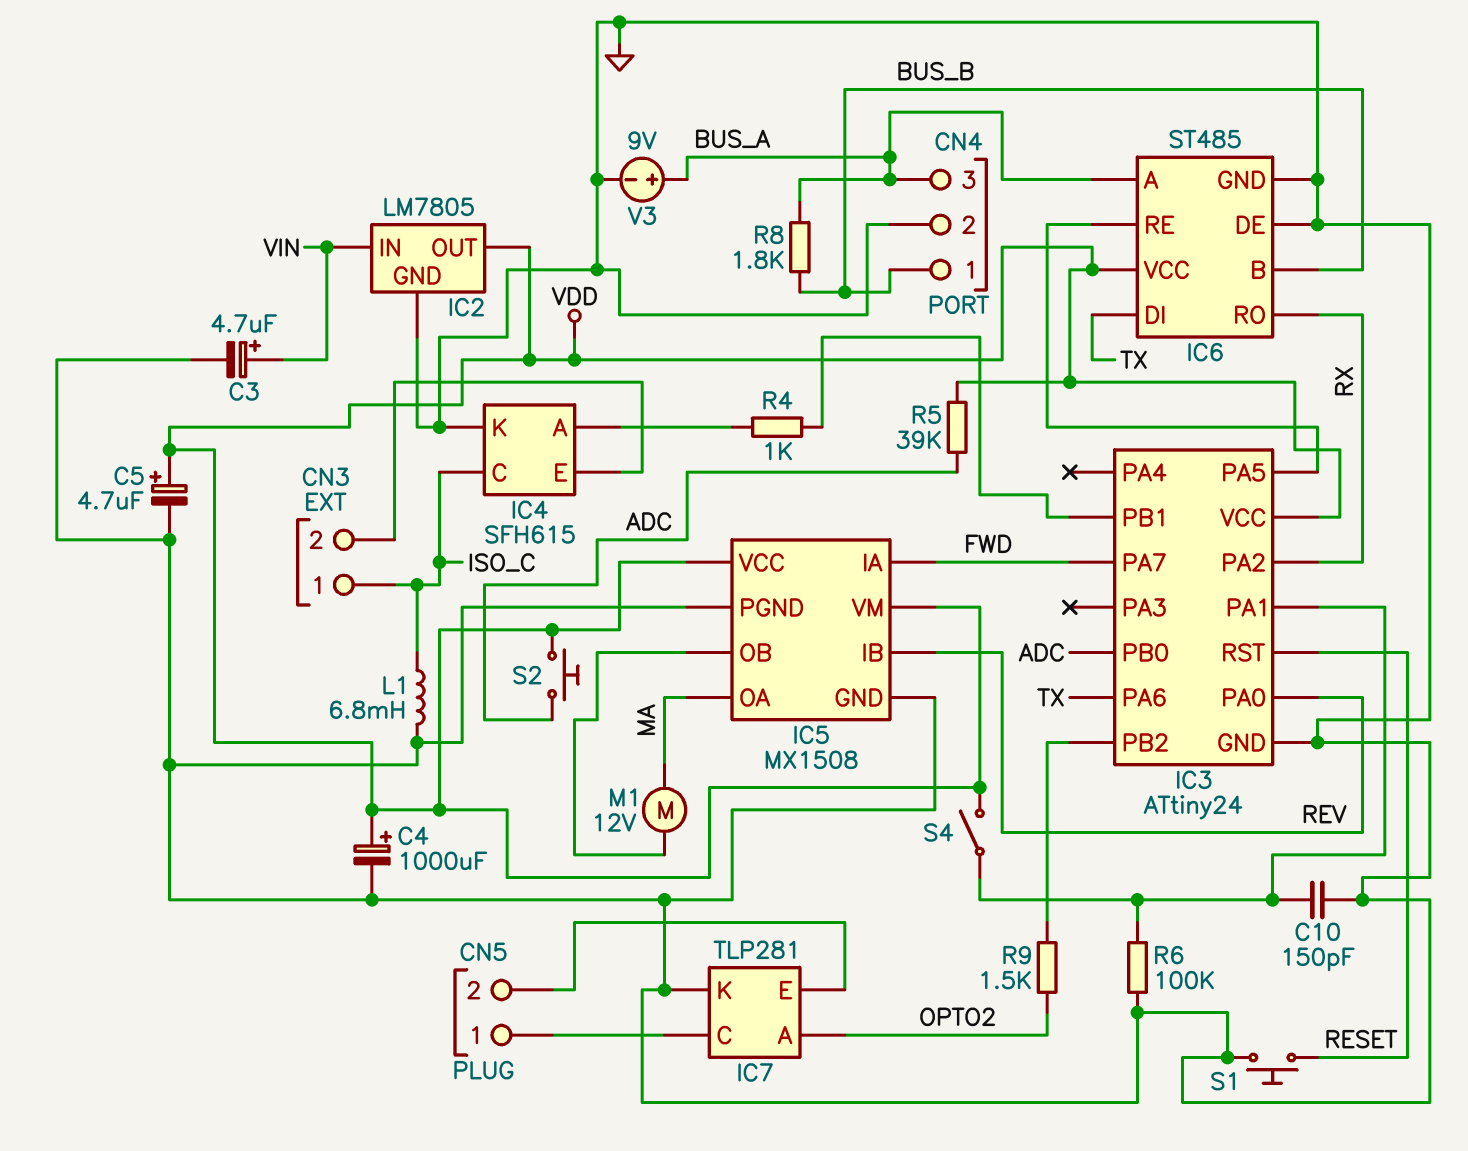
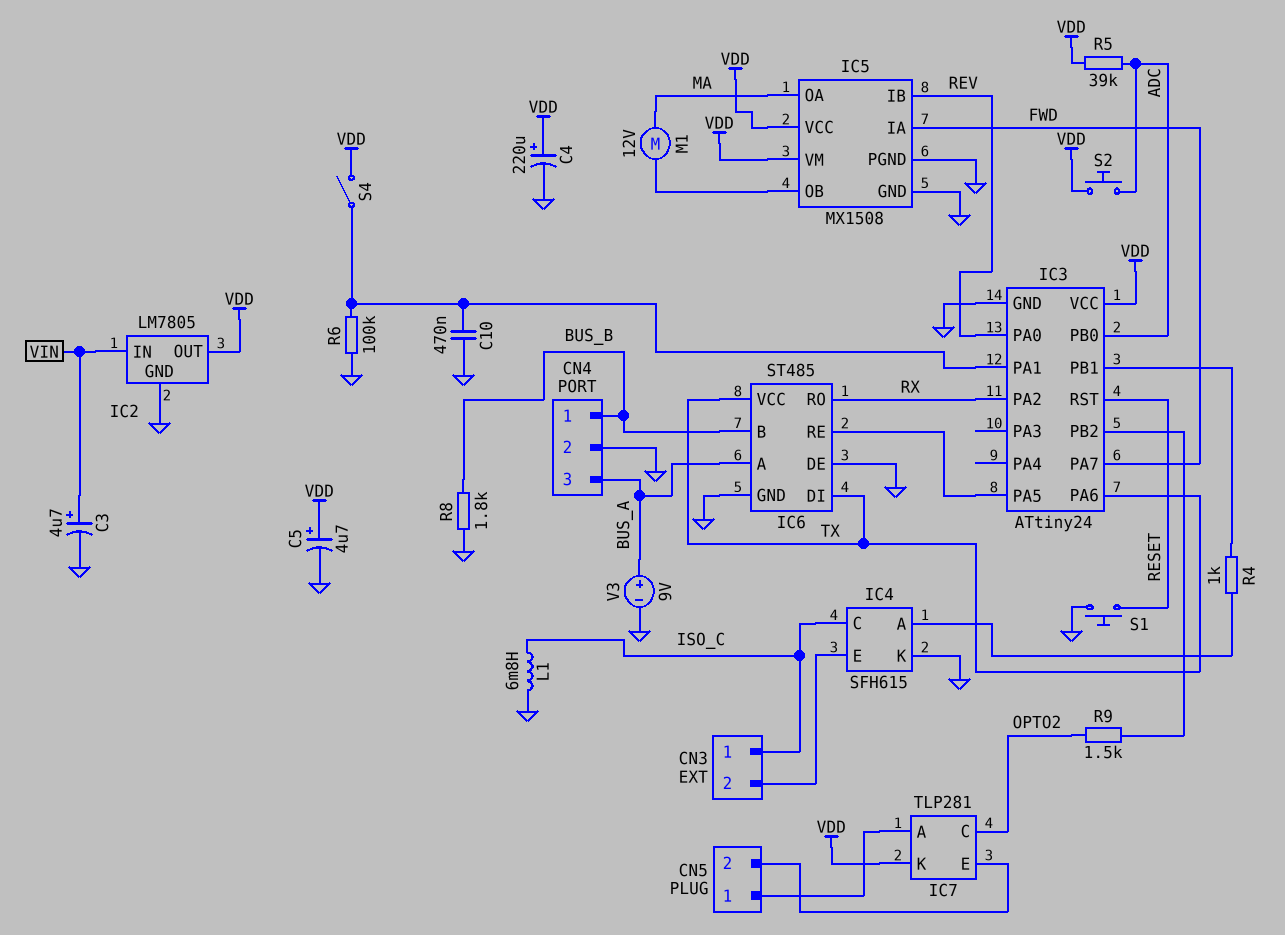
C4: 1000uF (plus VDD, minus GND) -> 220uF (plus VDD, minus GND)
C10: 150pF (GND, IC3/PA1) -> 470nF (GND, IC3/PA1)
IC6 pin VCC: VDD -> TX
IC7 pin A: OPTO2 -> CN5/1
IC7 pin C: CN5/1 -> OPTO2
IC7 pin K: GND -> VDD
R8: 1.8k (BUS_A, BUS_B) -> 1.8k (BUS_B, GND)

